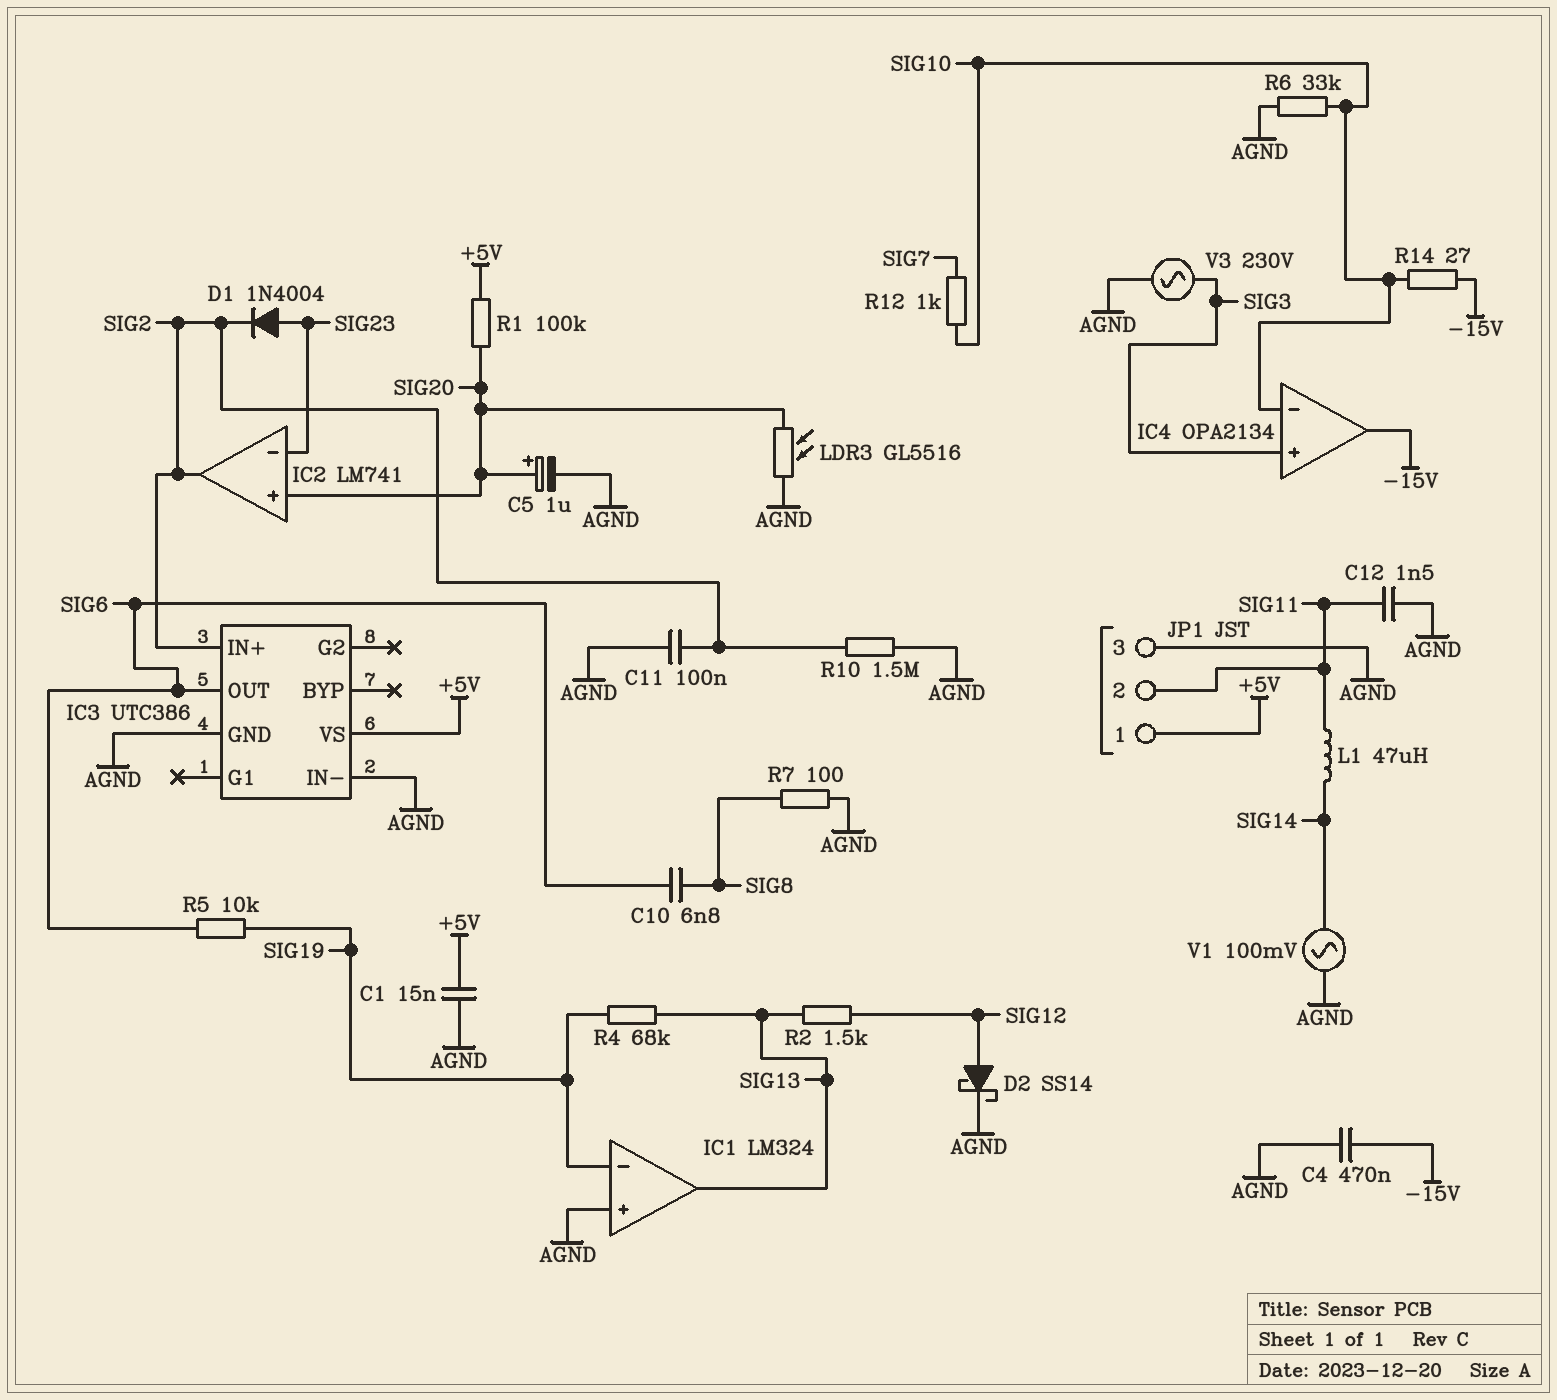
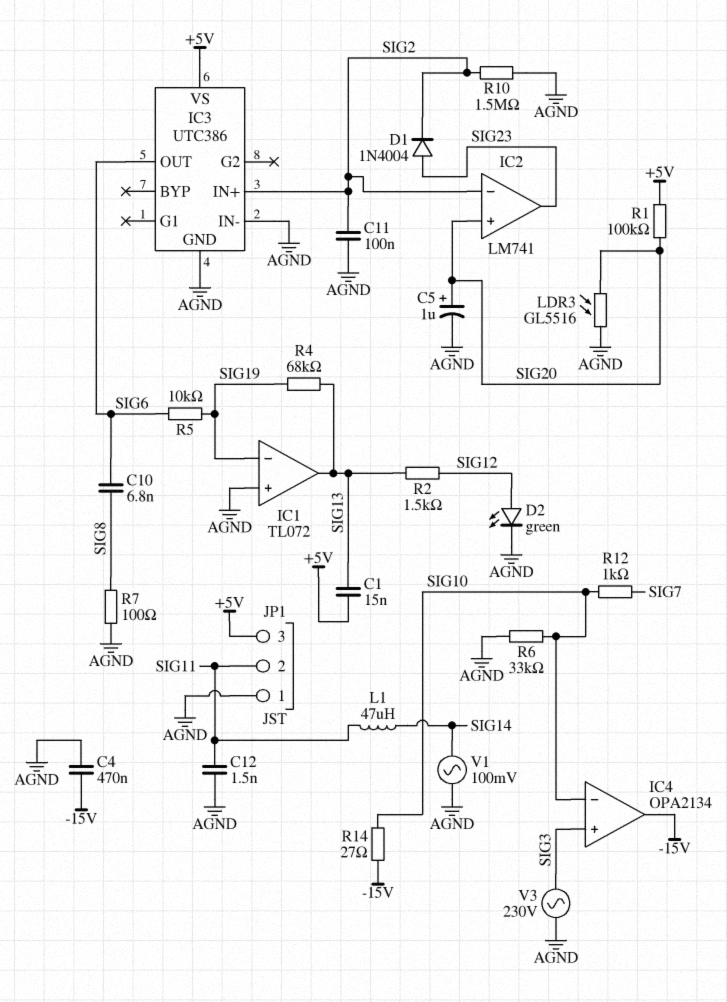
C1: 15nF (+5V, AGND) -> 15nF (+5V, SIG13)
D2: schottky SS14 (A SIG12, K AGND) -> LED green (A SIG12, K AGND)
IC1: LM324 -> TL072
IC2 pin in-: SIG23 -> SIG2
IC2 pin out: SIG2 -> SIG23
JP1 pin 1: +5V -> AGND
JP1 pin 3: AGND -> +5V

